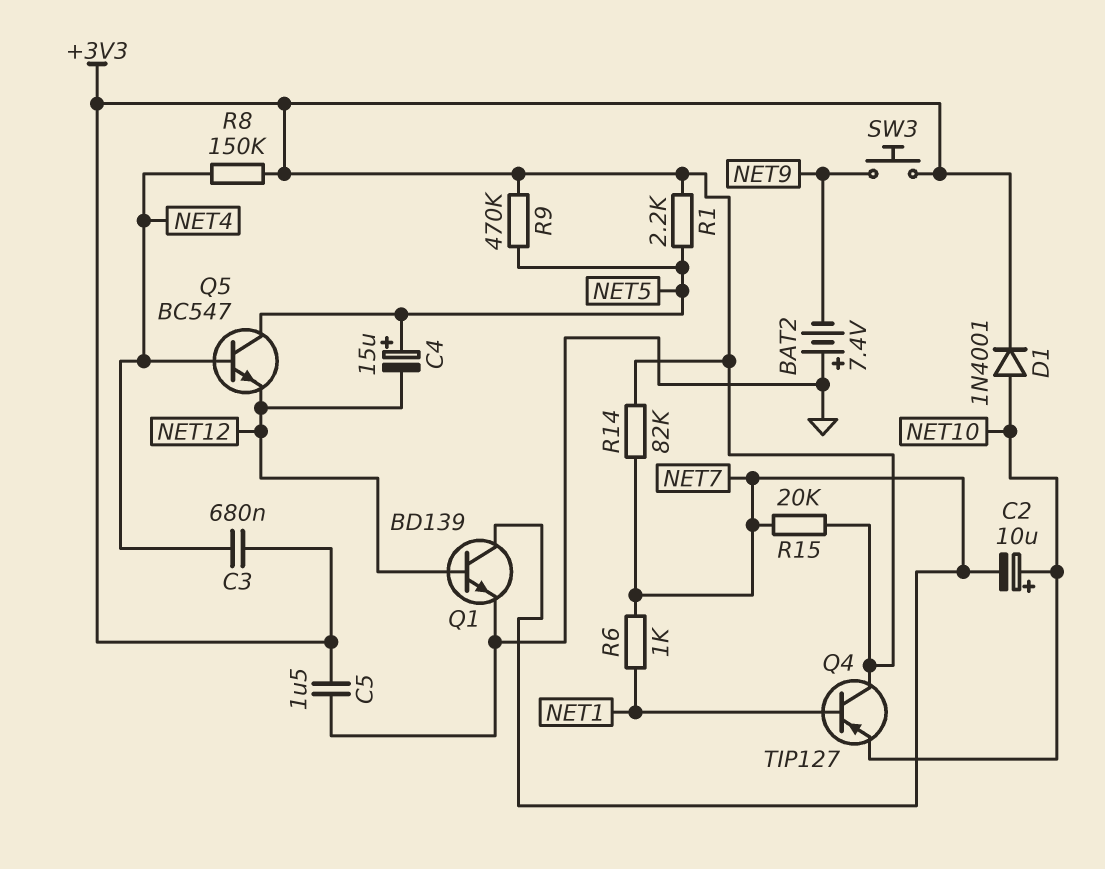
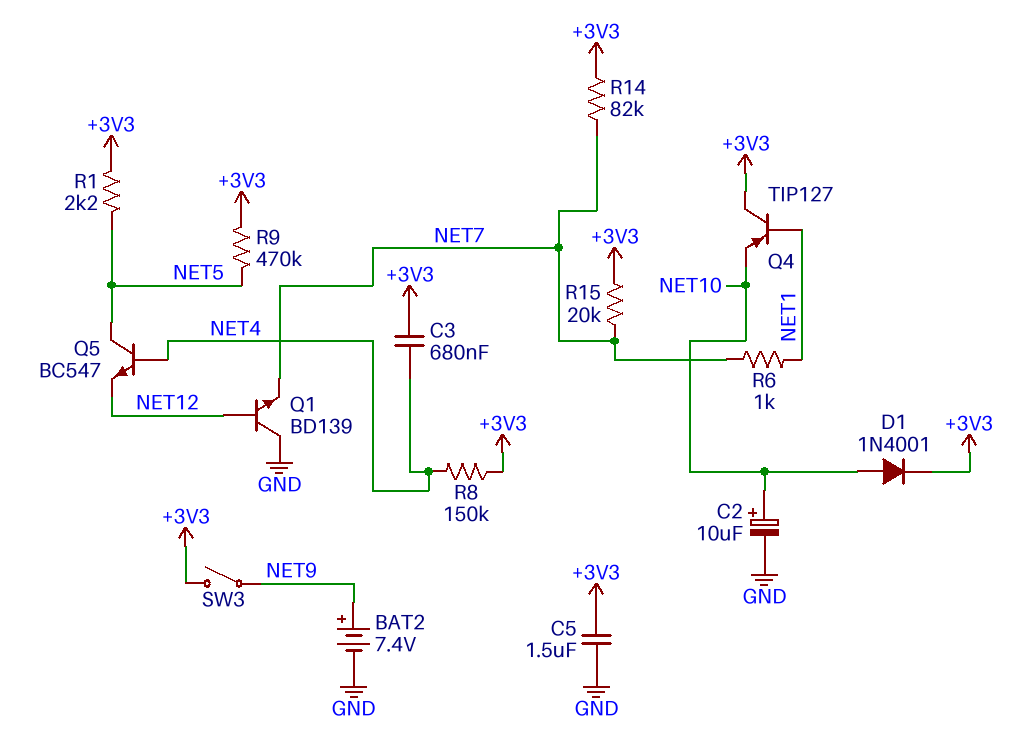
BAT2: 7.4V (plus GND, minus NET9) -> 7.4V (plus NET9, minus GND)
C2: 10uF (plus NET10, minus NET7) -> 10uF (plus NET10, minus GND)
C4: 15uF (plus NET5, minus NET12) -> none
Q1: NPN BD139 (B NET12, C NET7, E GND) -> NPN BD139 (B NET12, C GND, E NET7)
SW3: button (+3V3, NET9) -> switch (+3V3, NET9)

